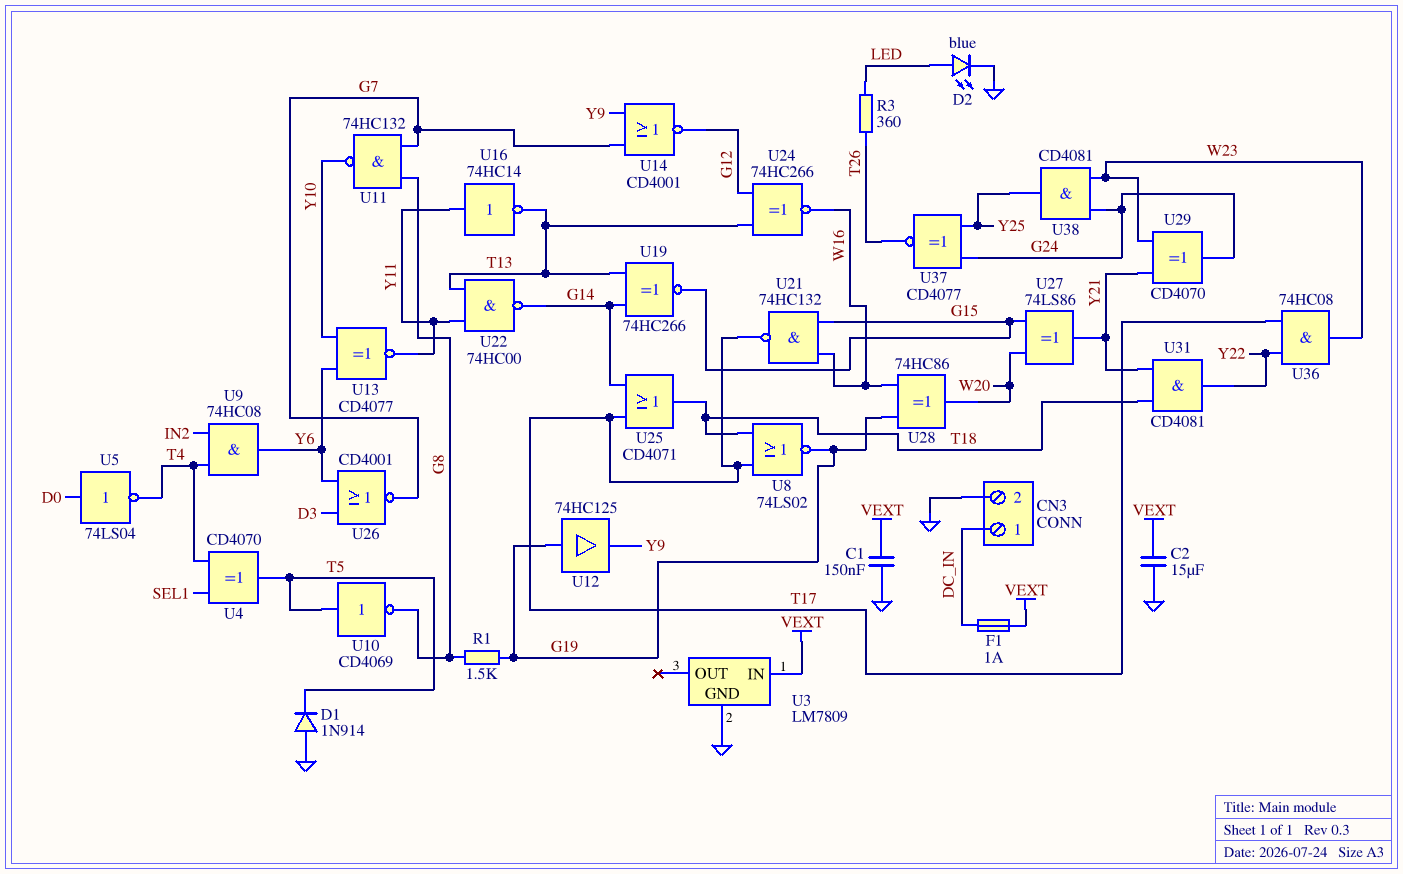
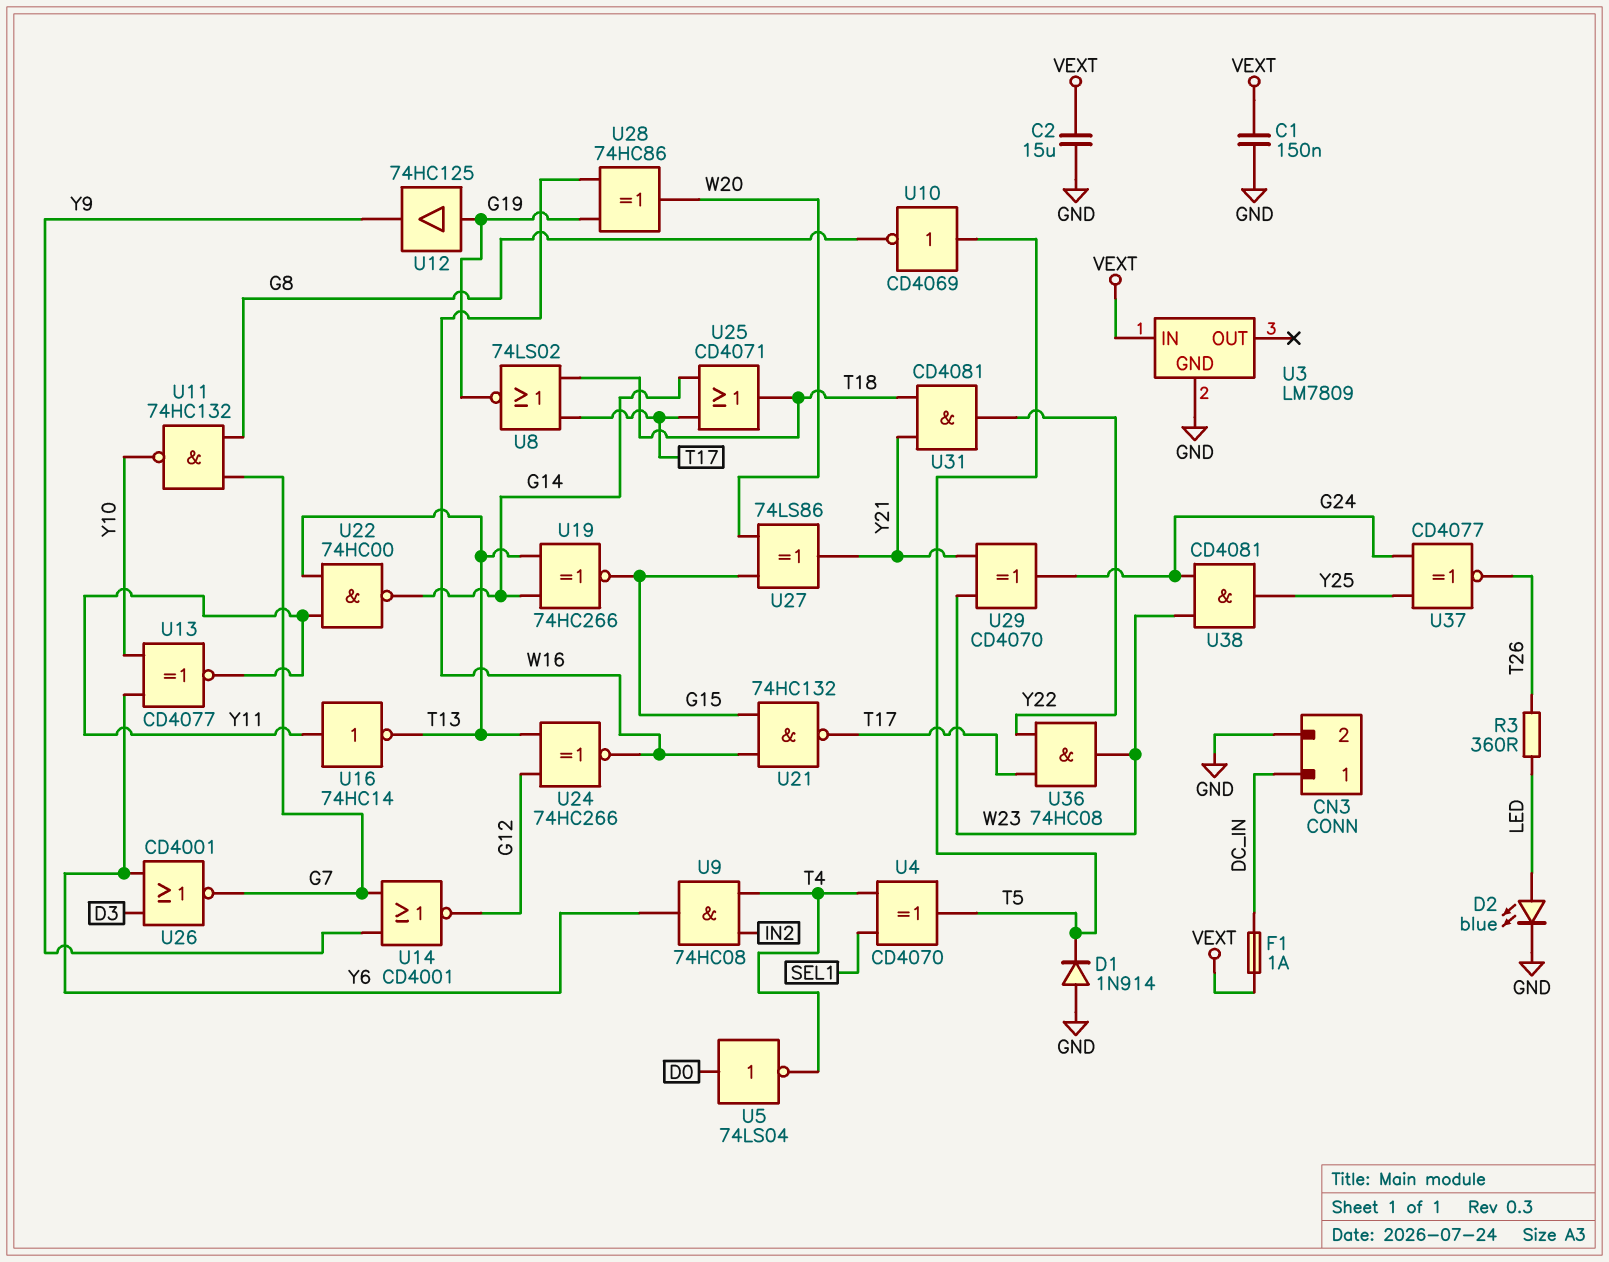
R1: 1.5k (G8, G19) -> none

